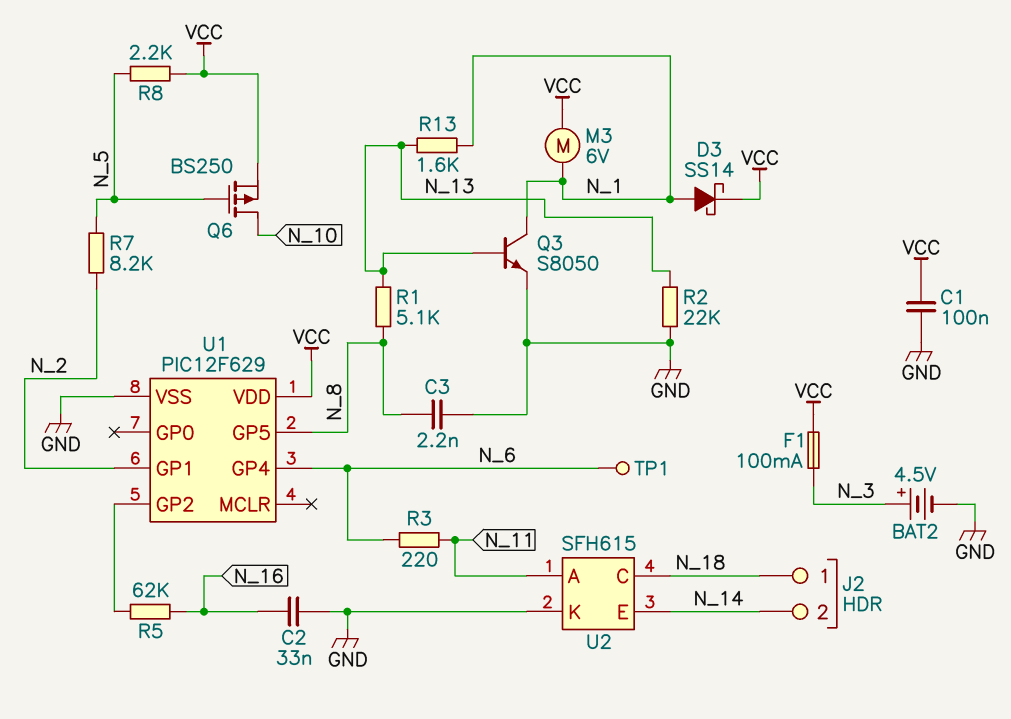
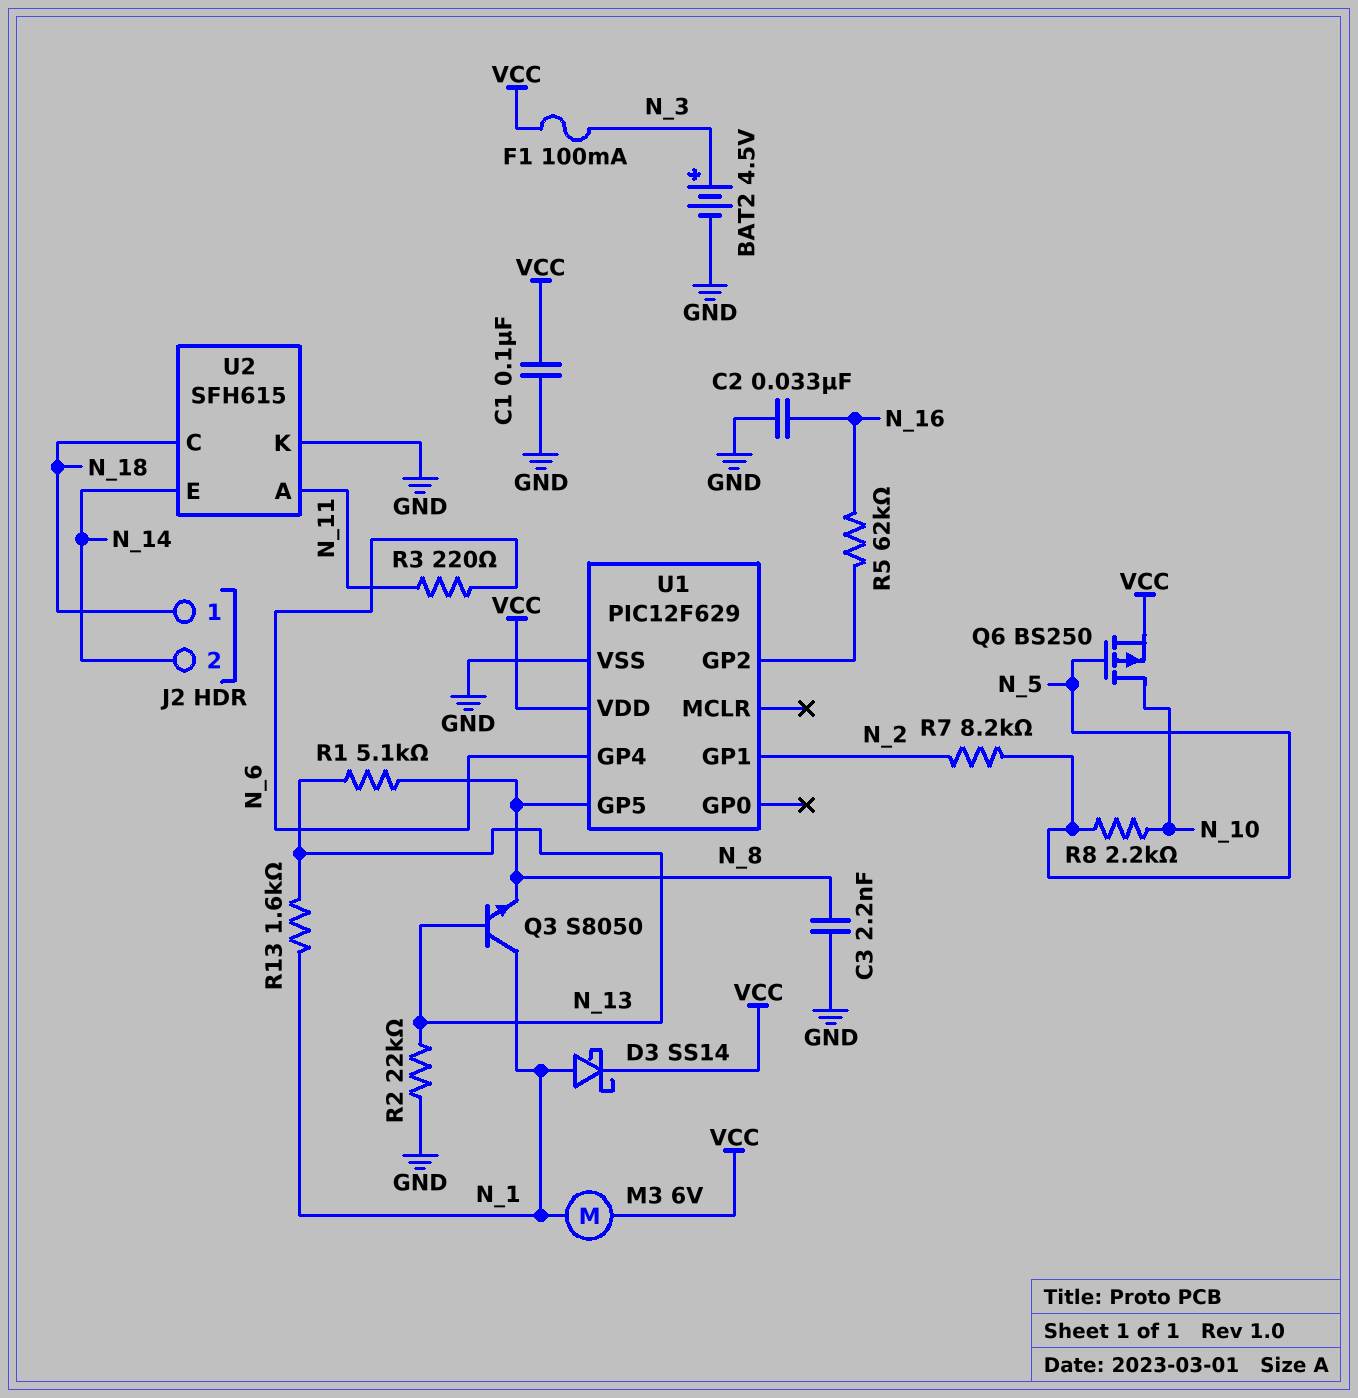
Q3: NPN S8050 (B N_13, C N_1, E GND) -> NPN S8050 (B N_13, C N_1, E N_8)
R8: 2.2k (N_5, VCC) -> 2.2k (N_5, N_10)
TP1: test point (N_6) -> none

